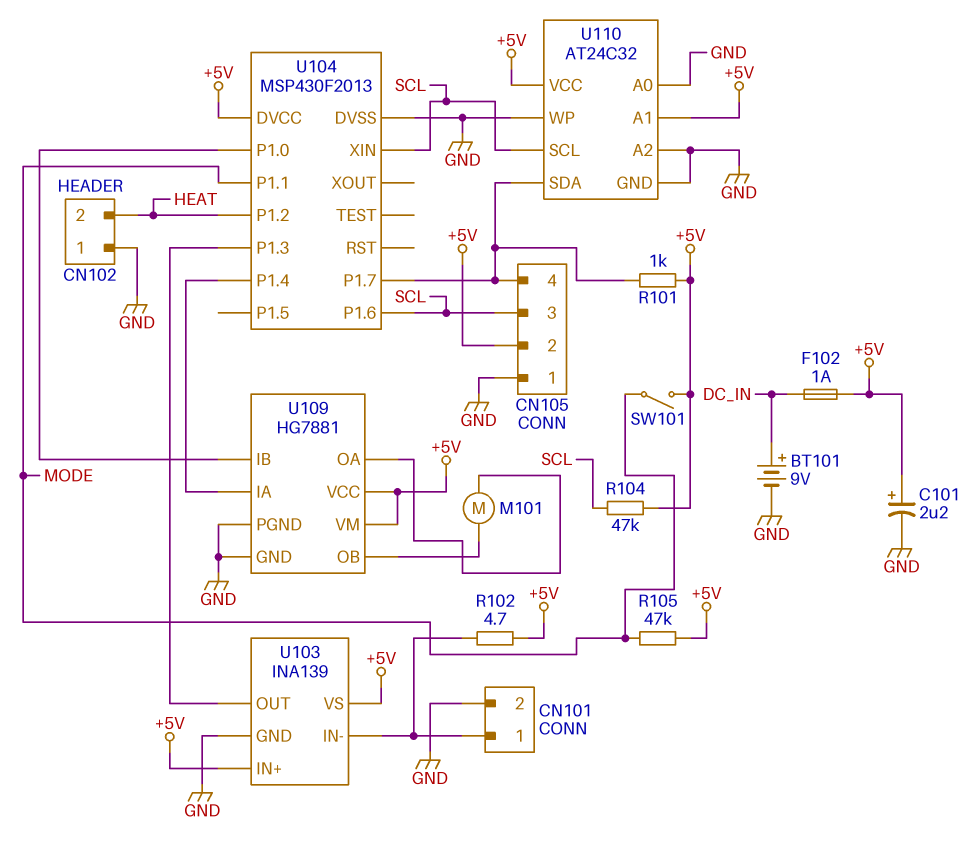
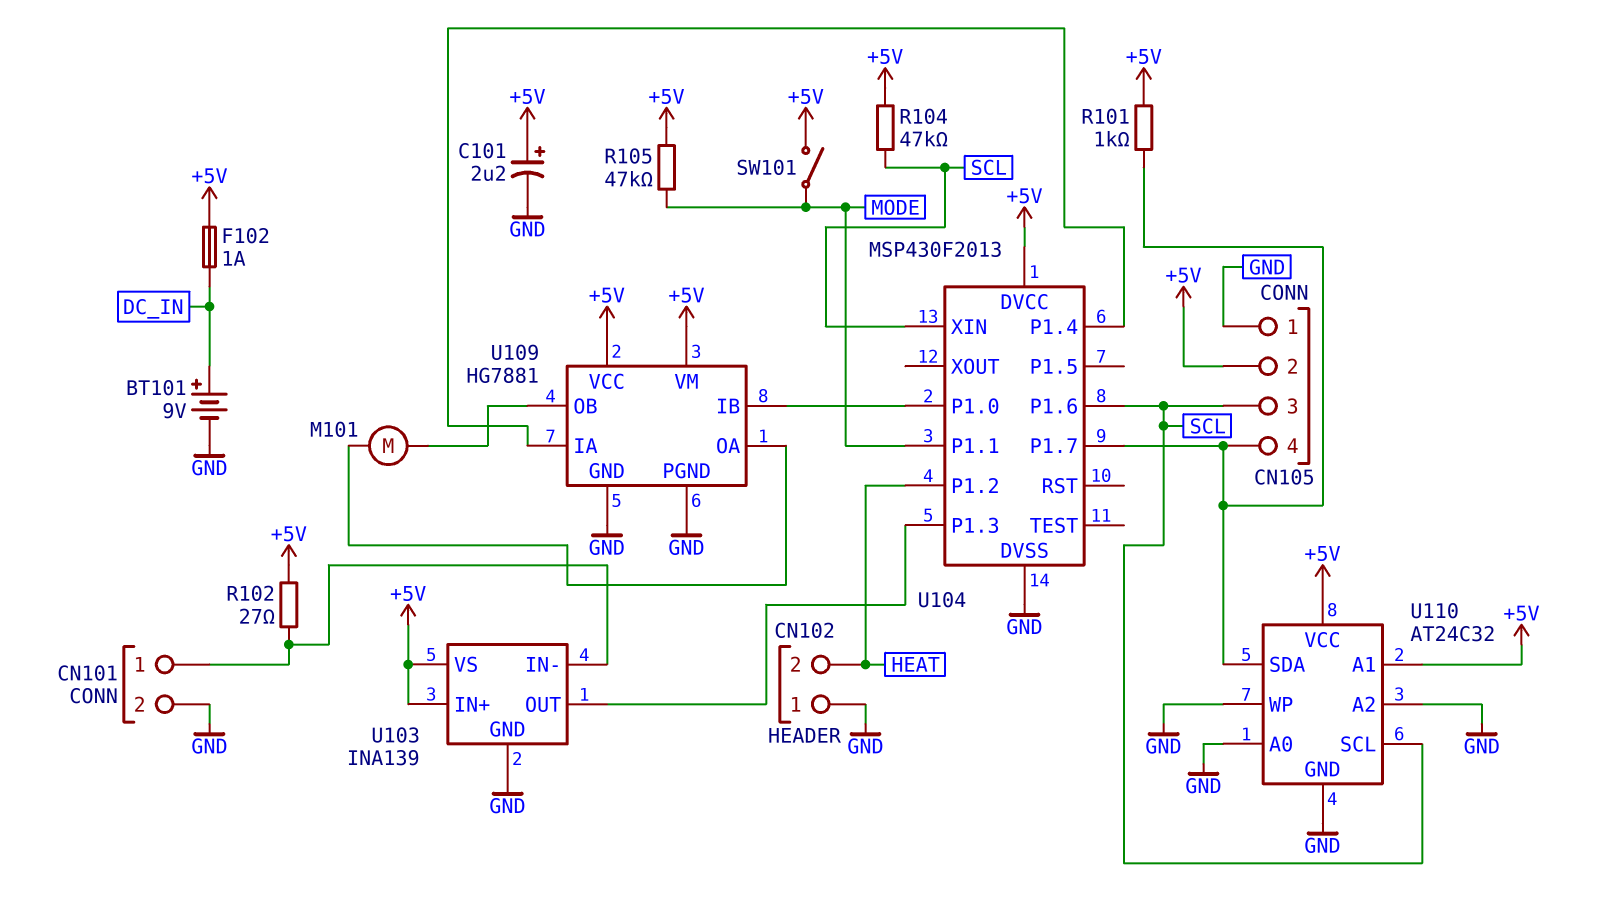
R102: 4.7 (+5V, CN101/1) -> 27 (+5V, CN101/1)

